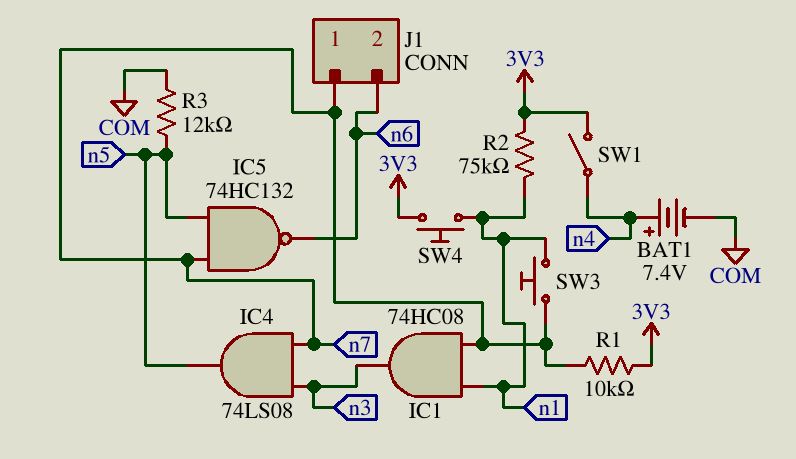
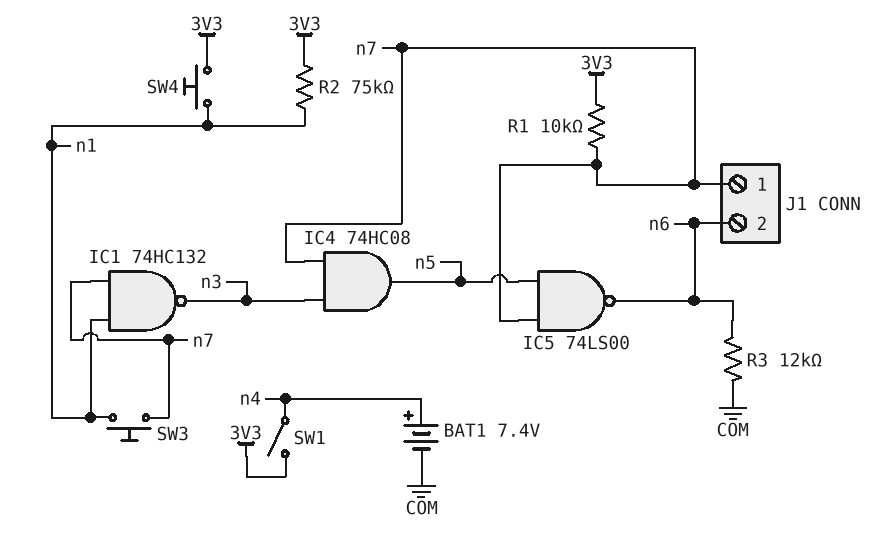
IC1: AND 74HC08 (in n1, in n7, out n3) -> NAND 74HC132 (in n1, in n7, out n3)
IC4: AND 74LS08 (in n3, in n7, out n5) -> AND 74HC08 (in n3, in n7, out n5)
IC5: NAND 74HC132 (in n5, in n7, out n6) -> NAND 74LS00 (in n5, in n7, out n6)
R3: 12k (COM, n5) -> 12k (COM, n6)

